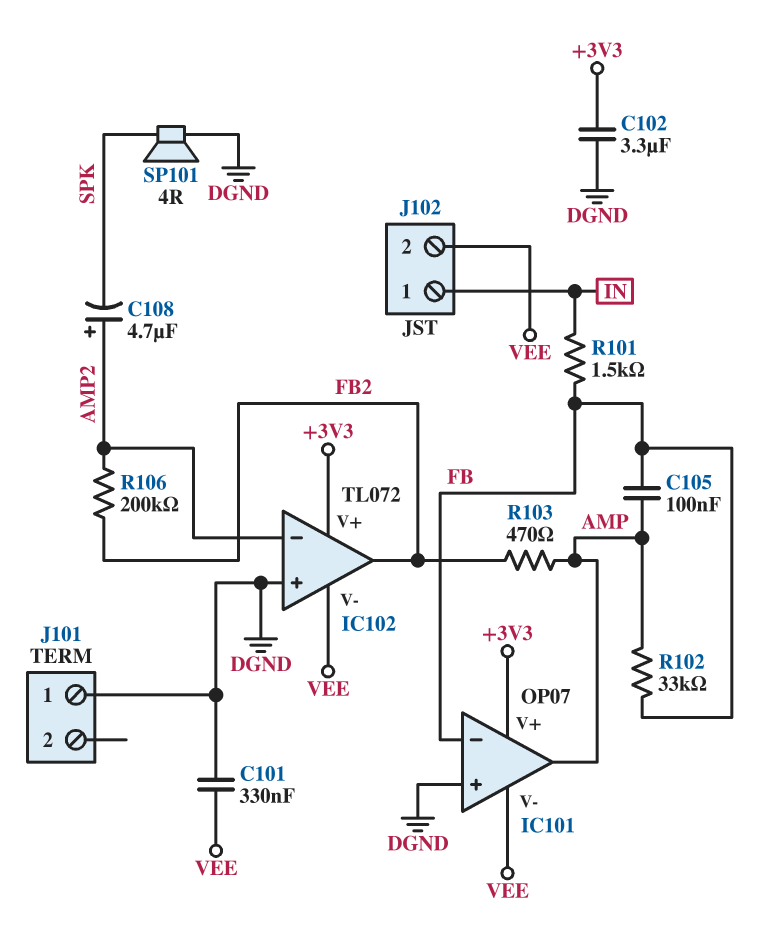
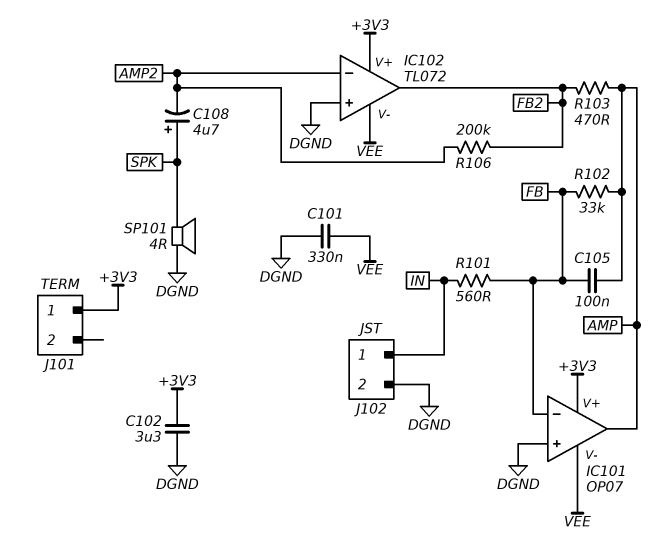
C108: 4.7uF (plus AMP2, minus SPK) -> 4.7uF (plus SPK, minus AMP2)
J101 pin 1: DGND -> +3V3
J102 pin 2: VEE -> DGND
R101: 1.5k (FB, IN) -> 560 (FB, IN)

